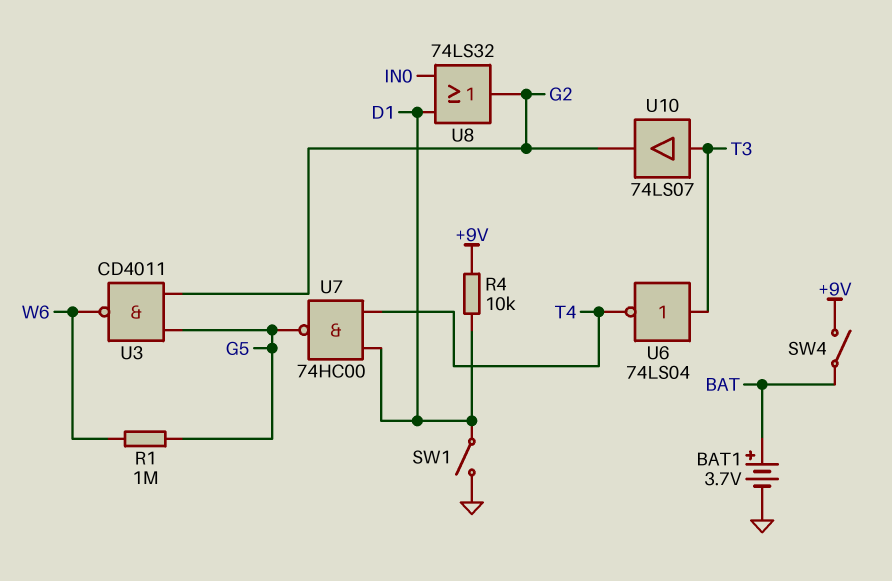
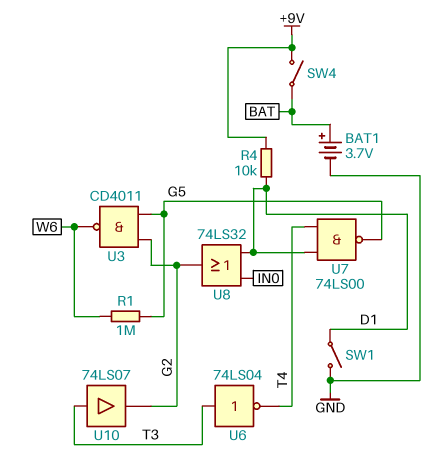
U7: NAND 74HC00 (in D1, in T4, out G5) -> NAND 74LS00 (in D1, in T4, out G5)

